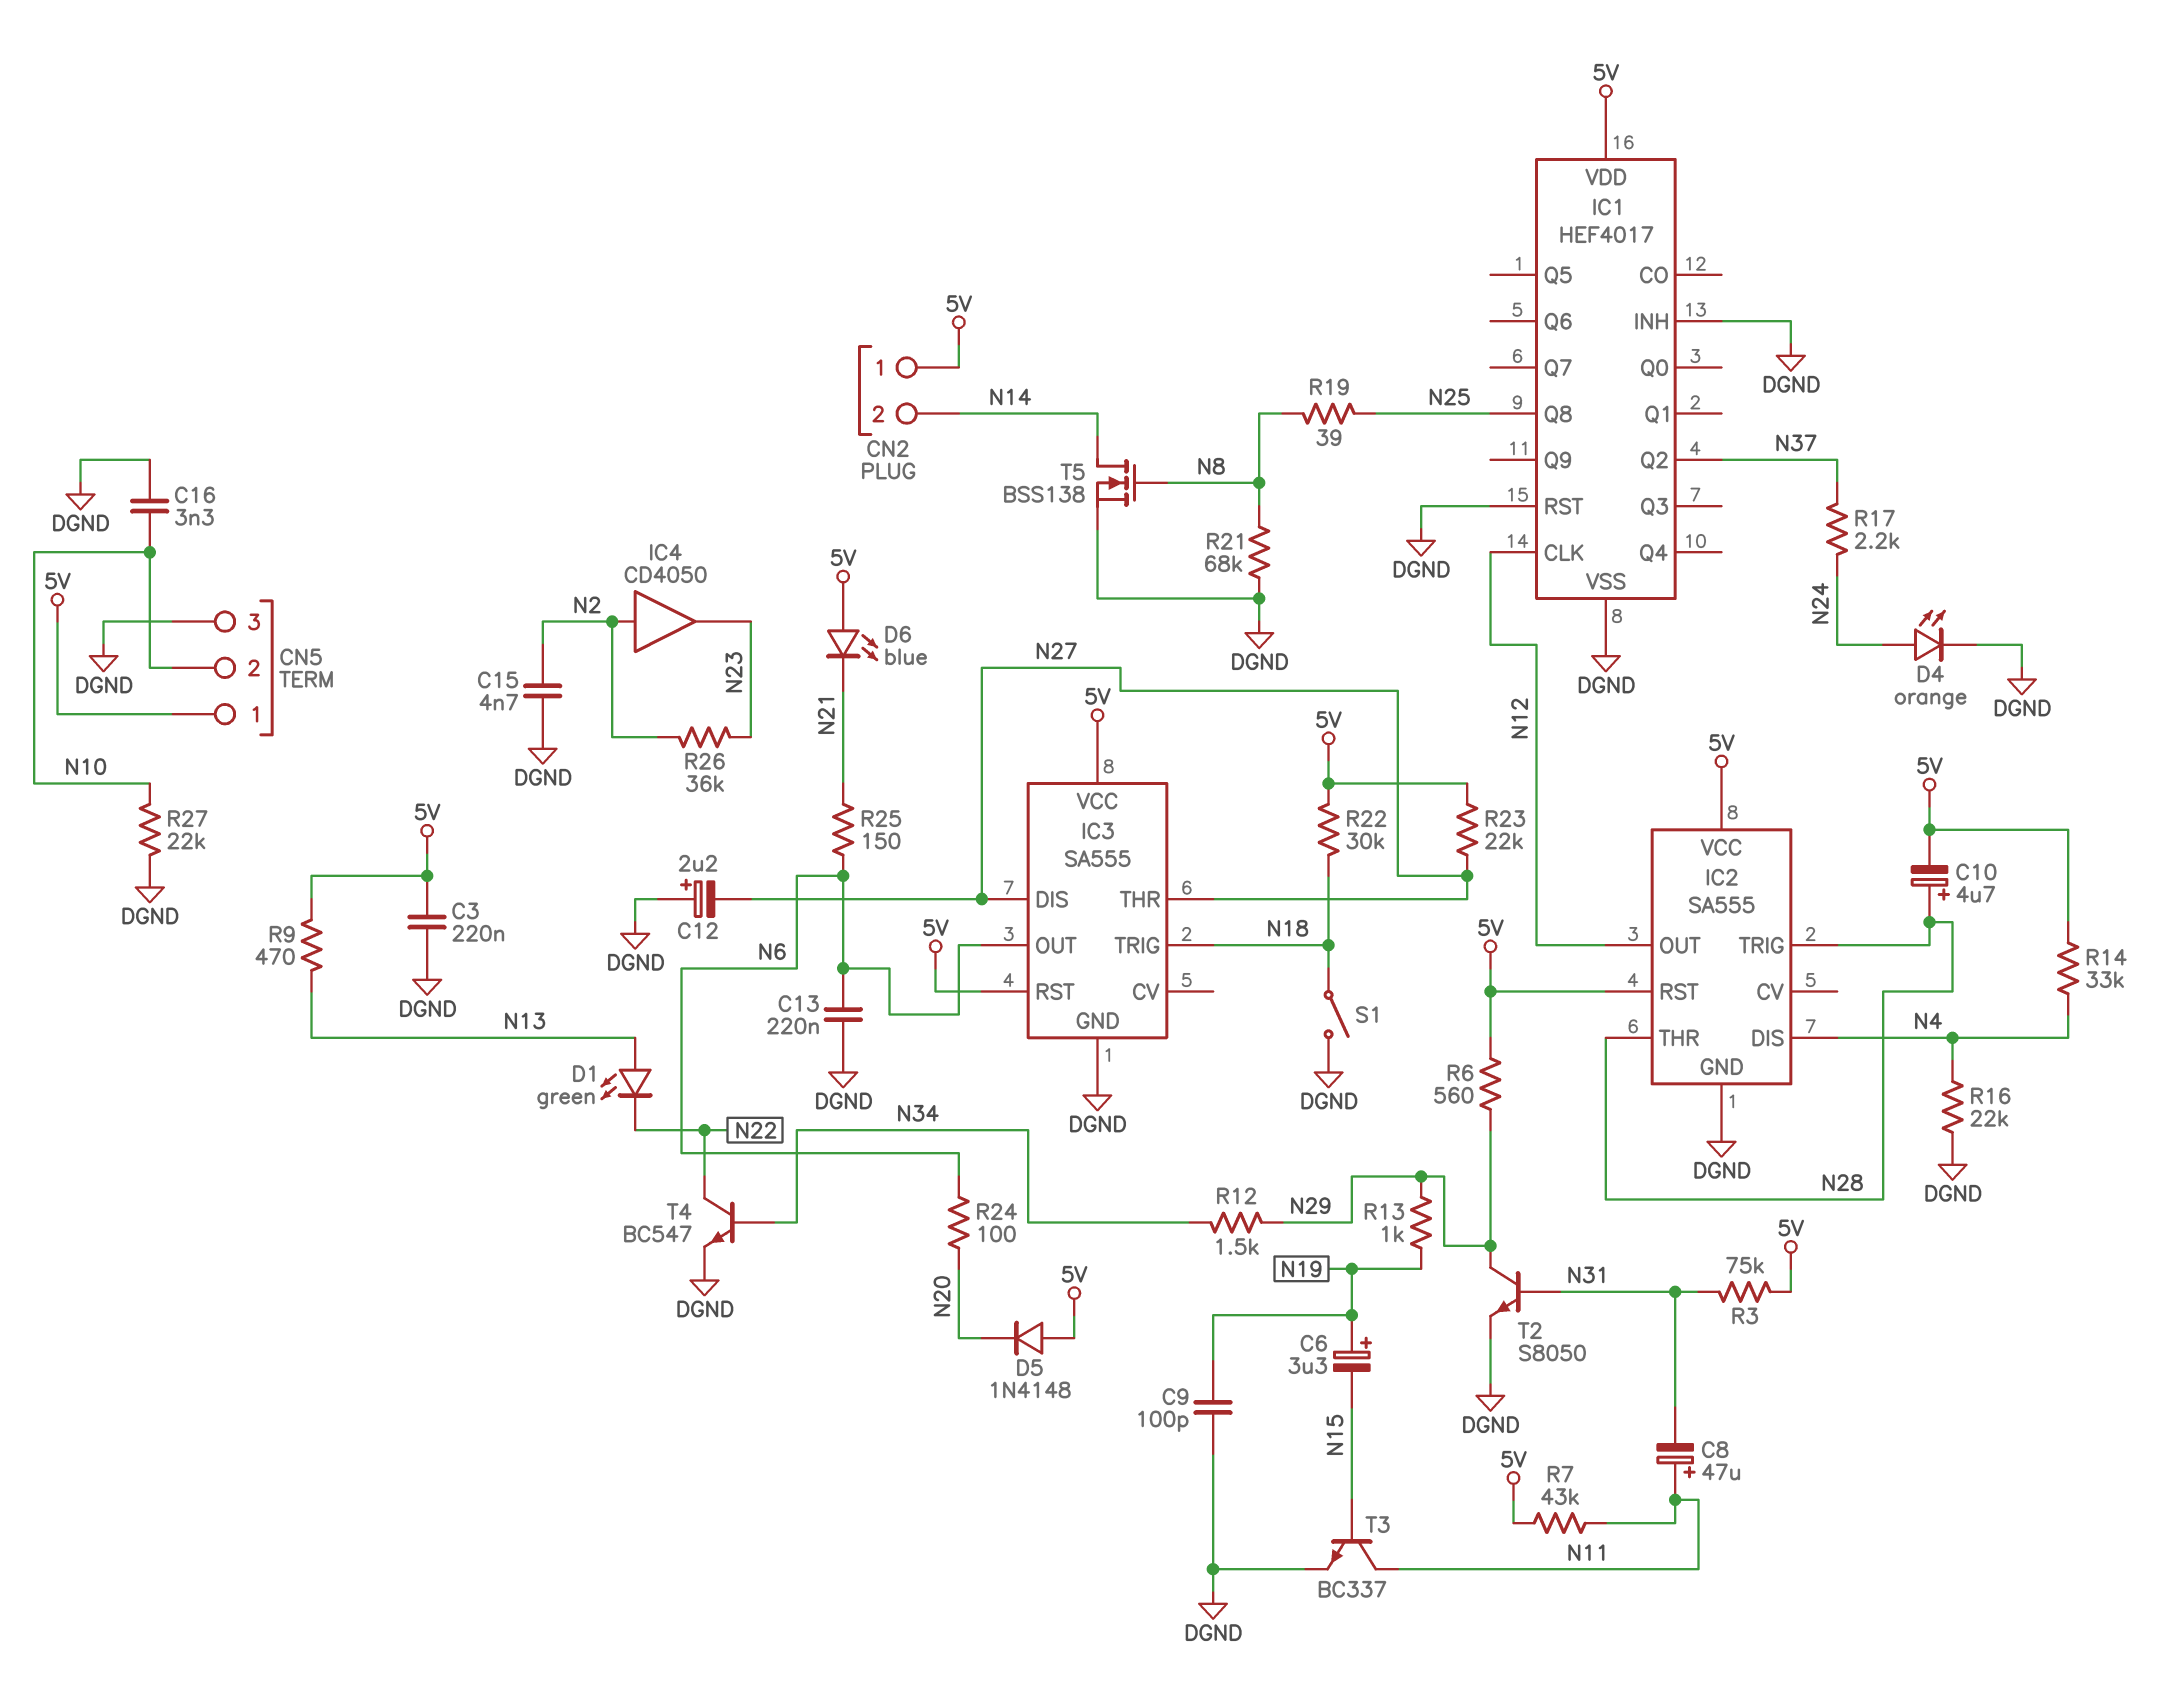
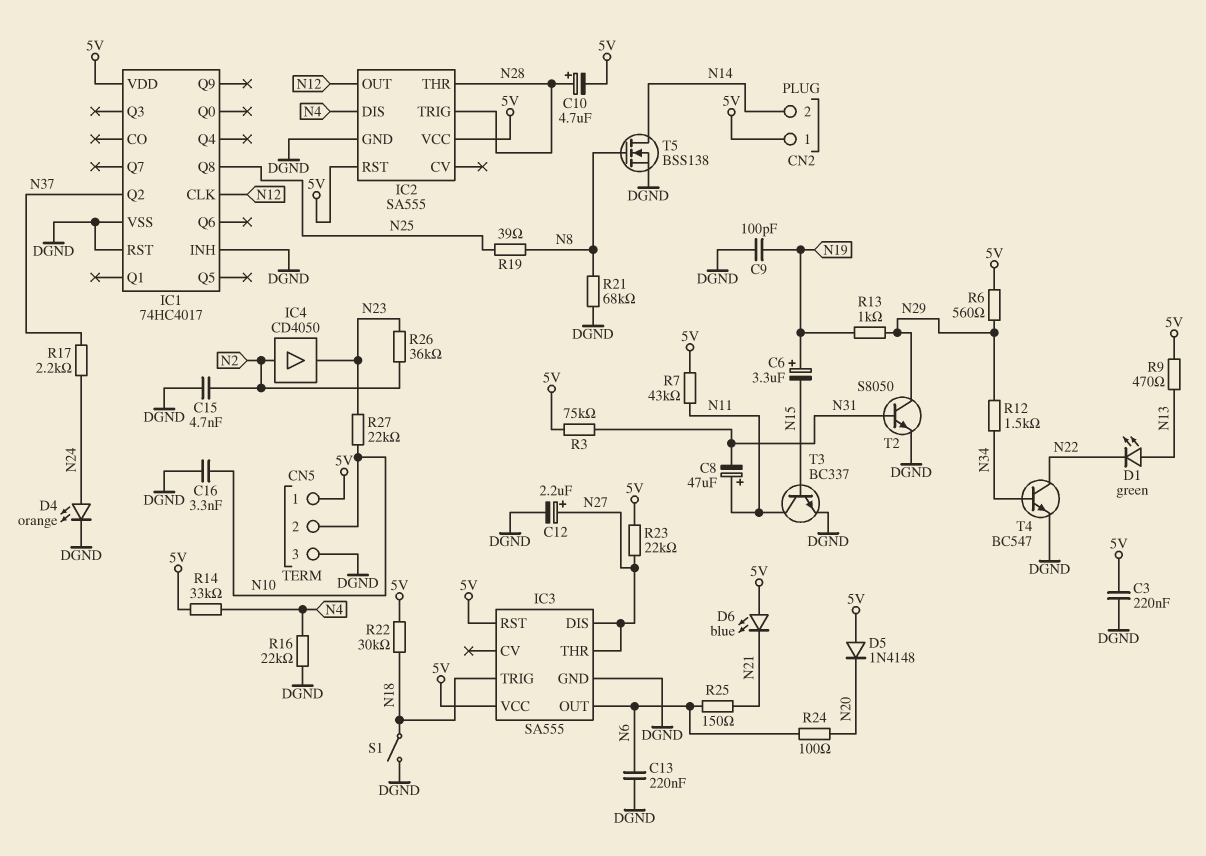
C12: 2.2uF (plus DGND, minus N27) -> 2.2uF (plus N27, minus DGND)
IC1: HEF4017 -> 74HC4017
R27: 22k (DGND, N10) -> 22k (N10, N23)

